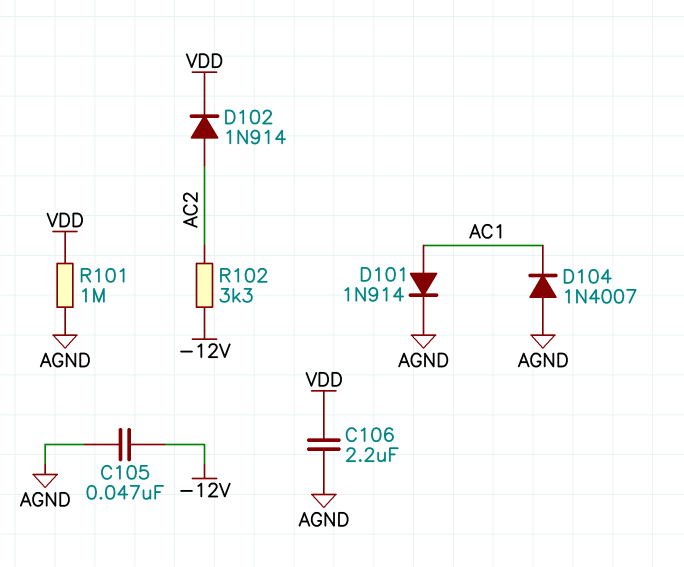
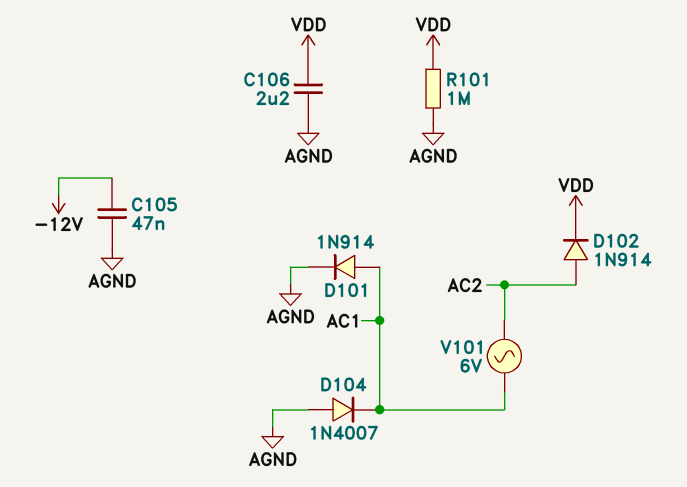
R102: 3.3k (-12V, AC2) -> none
V101: none -> AC 6V (AC1, AC2)

